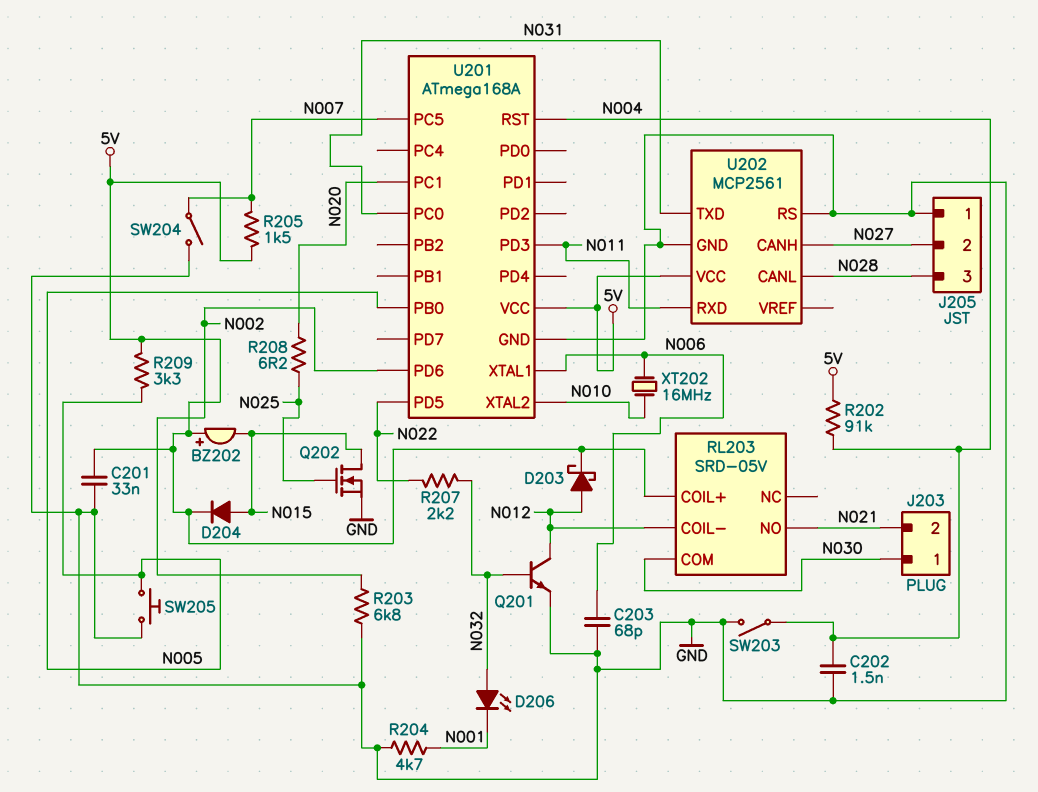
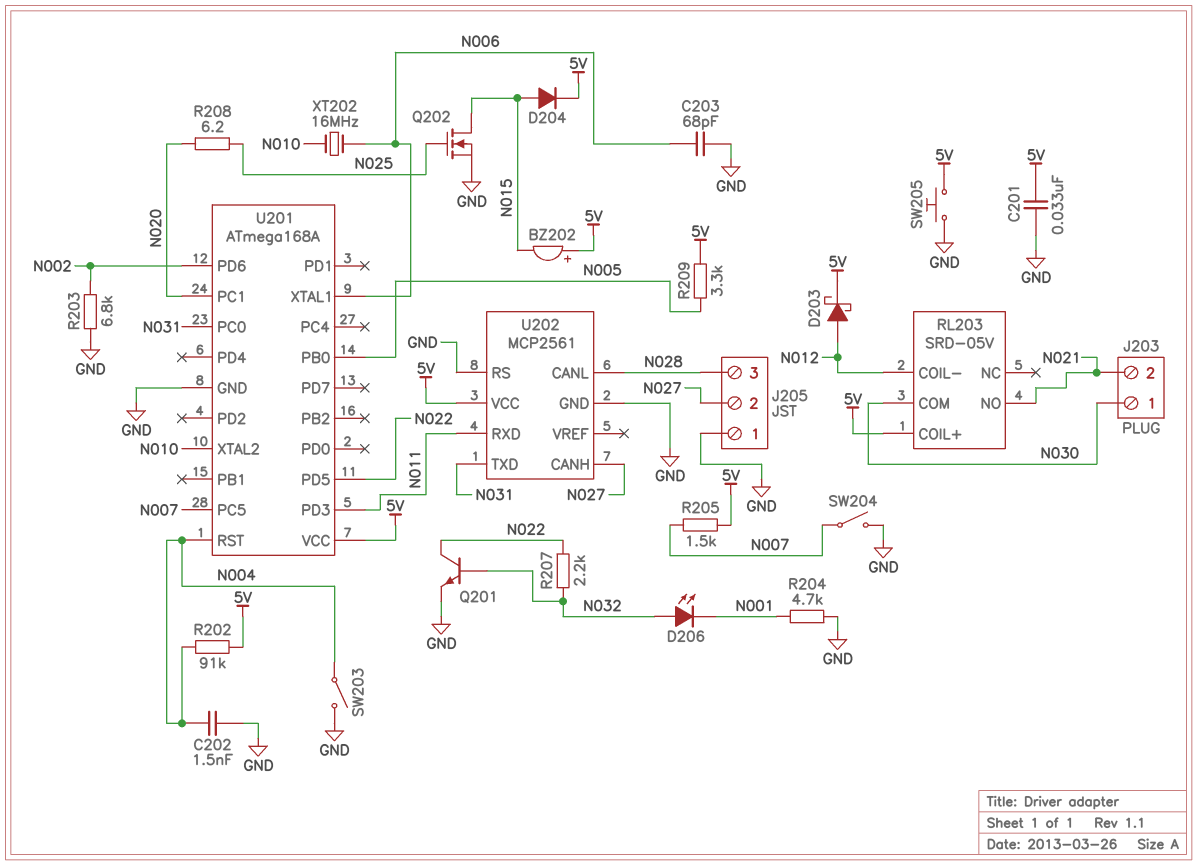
Q201: NPN (B N032, C N012, E GND) -> NPN (B N032, C N022, E GND)
SW205: button (GND, N005) -> button (5V, GND)

